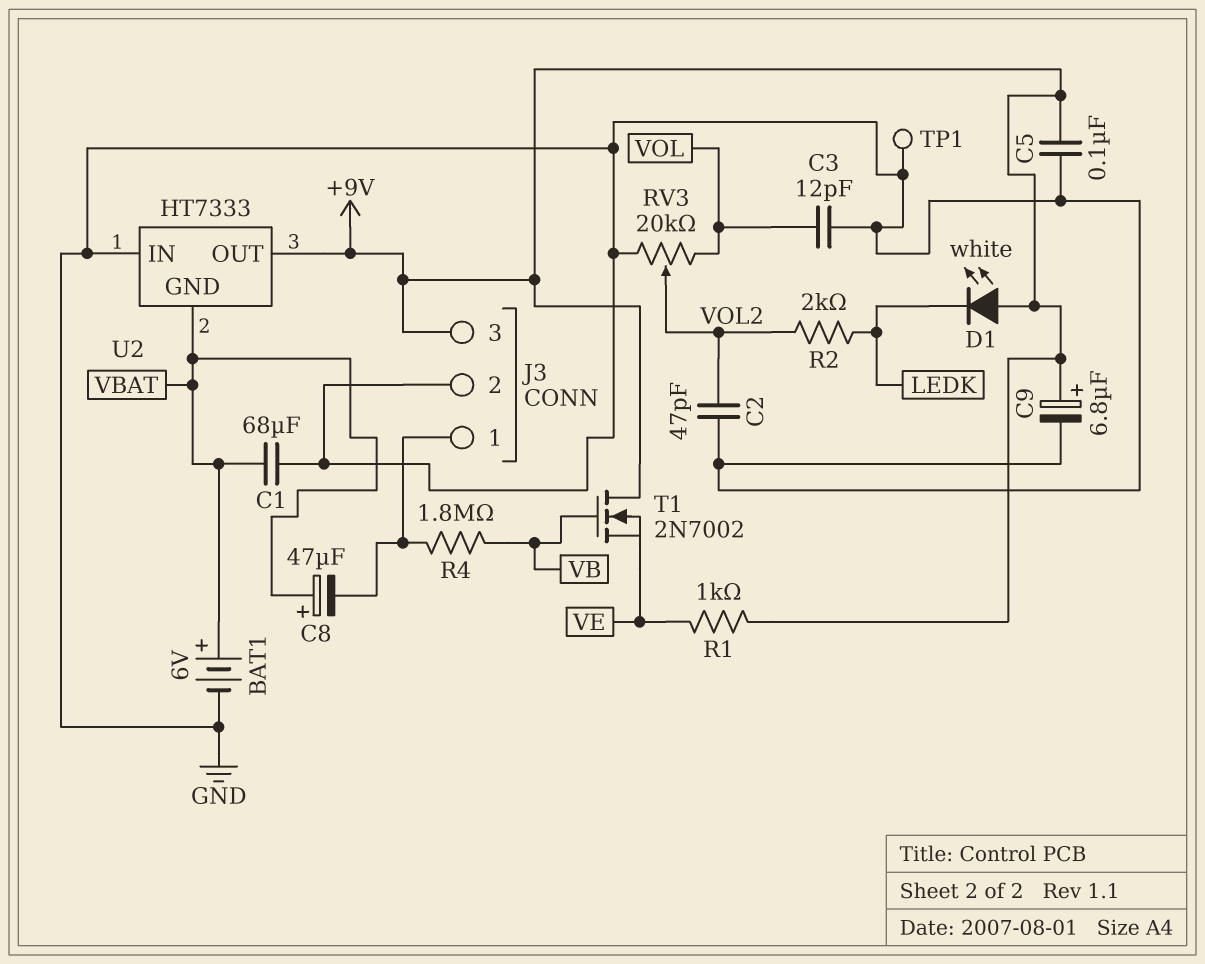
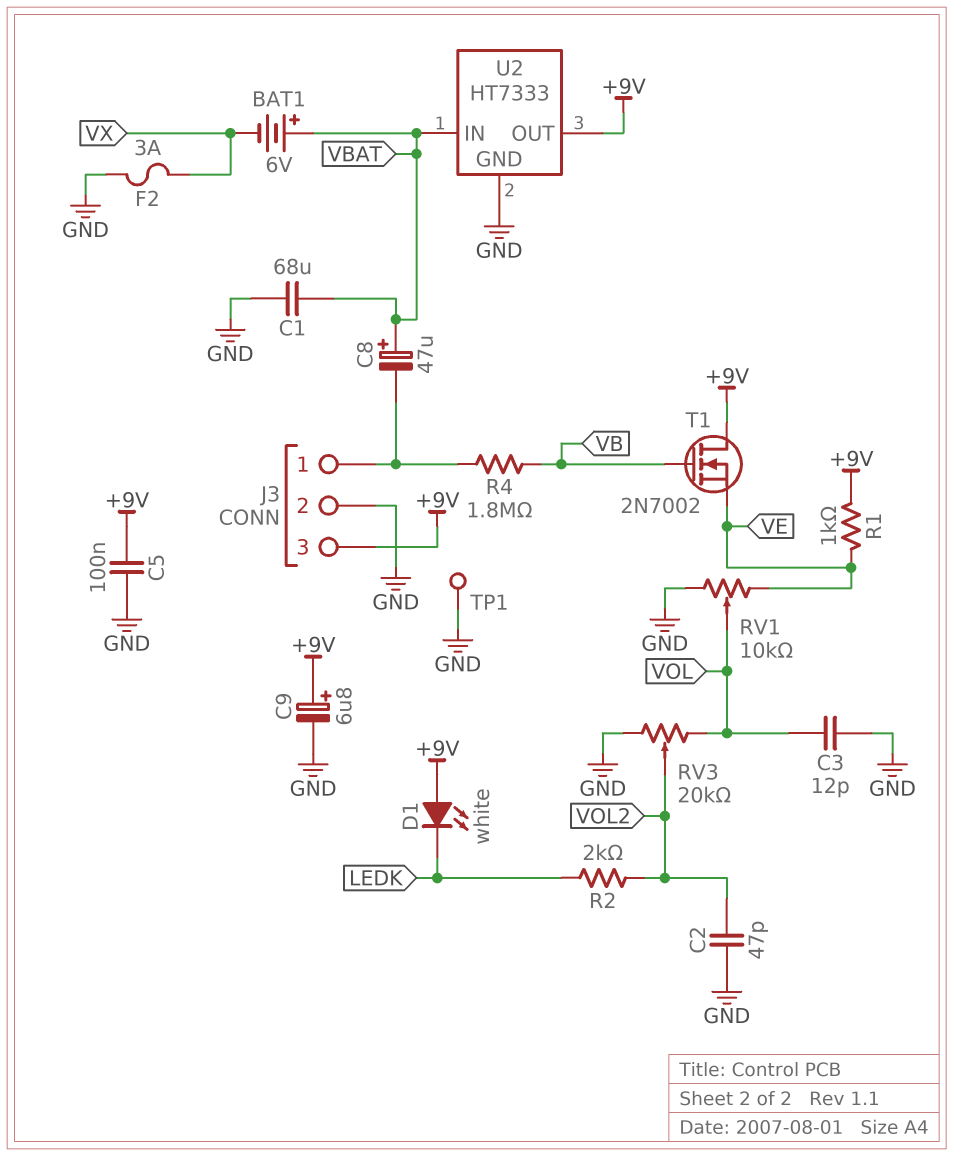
BAT1: 6V (plus VBAT, minus GND) -> 6V (plus VBAT, minus VX)
F2: none -> 3A (GND, VX)
RV1: none -> 10k (GND, VE, wiper VOL)
U2 pin GND: VBAT -> GND
U2 pin IN: GND -> VBAT

